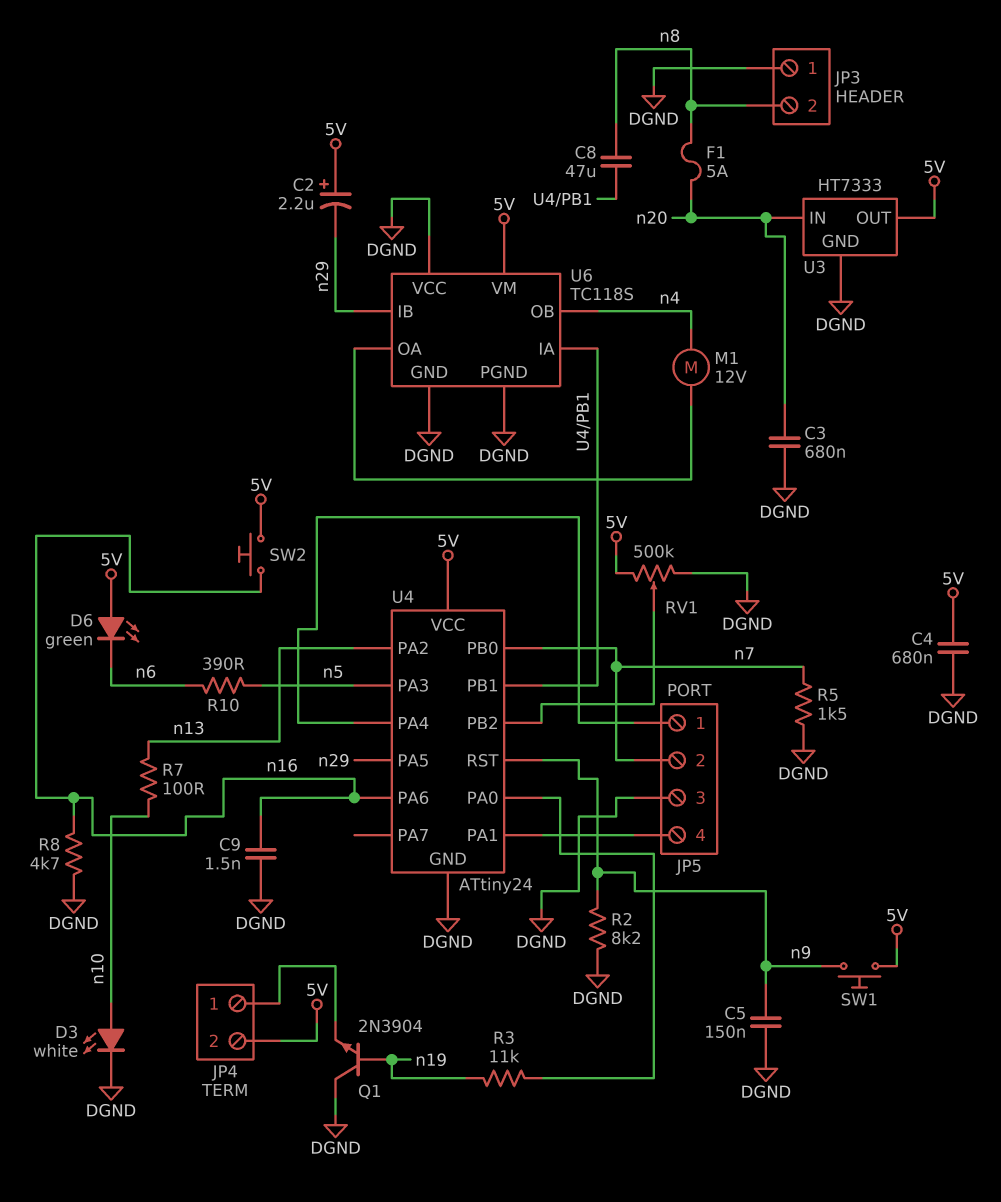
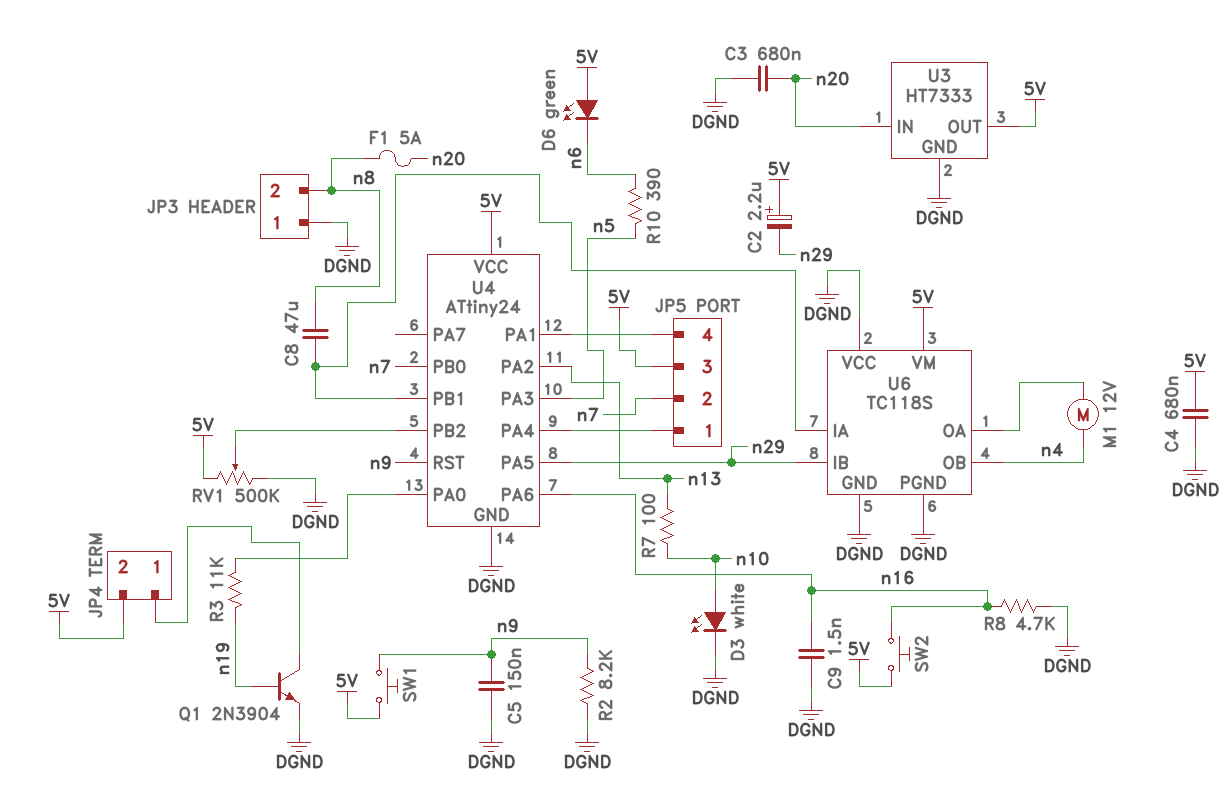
JP5 pin 3: DGND -> 5V
Q1: NPN 2N3904 (B n19, C DGND, E JP4/1) -> NPN 2N3904 (B n19, C JP4/1, E DGND)
R5: 1.5k (DGND, n7) -> none

